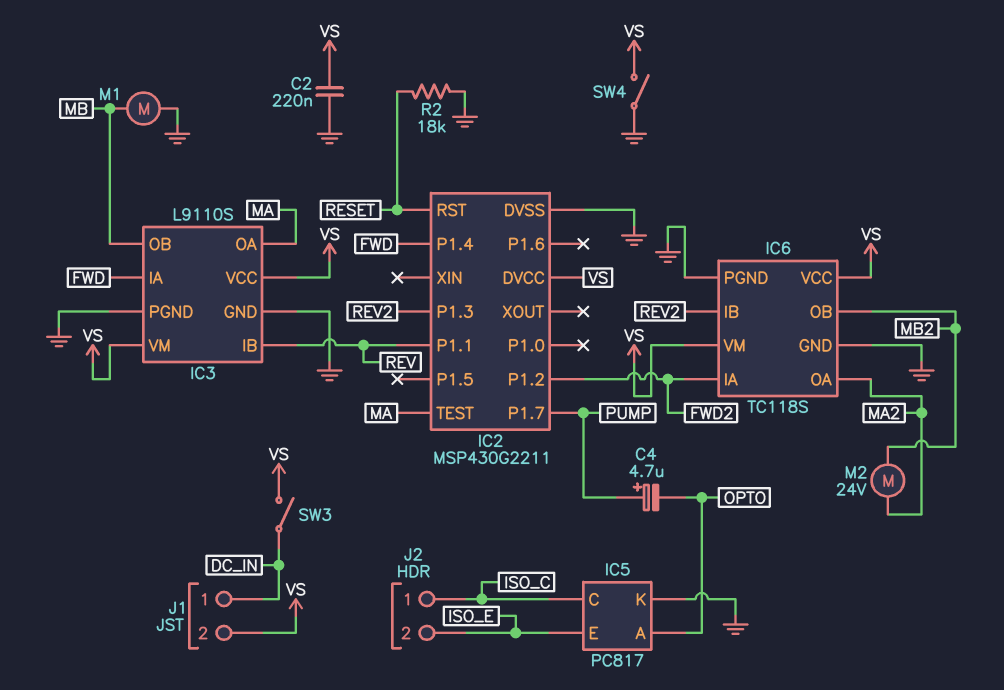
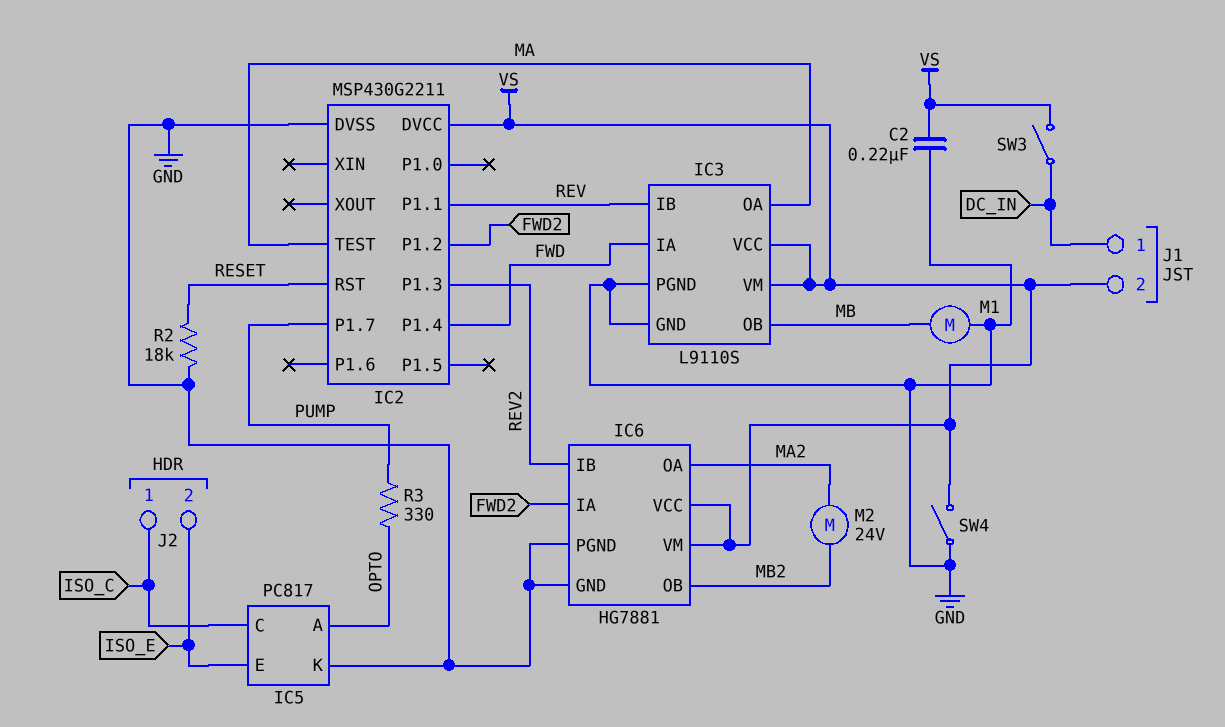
C4: 4.7uF (plus PUMP, minus OPTO) -> none
IC6: TC118S -> HG7881
R3: none -> 330 (OPTO, PUMP)

